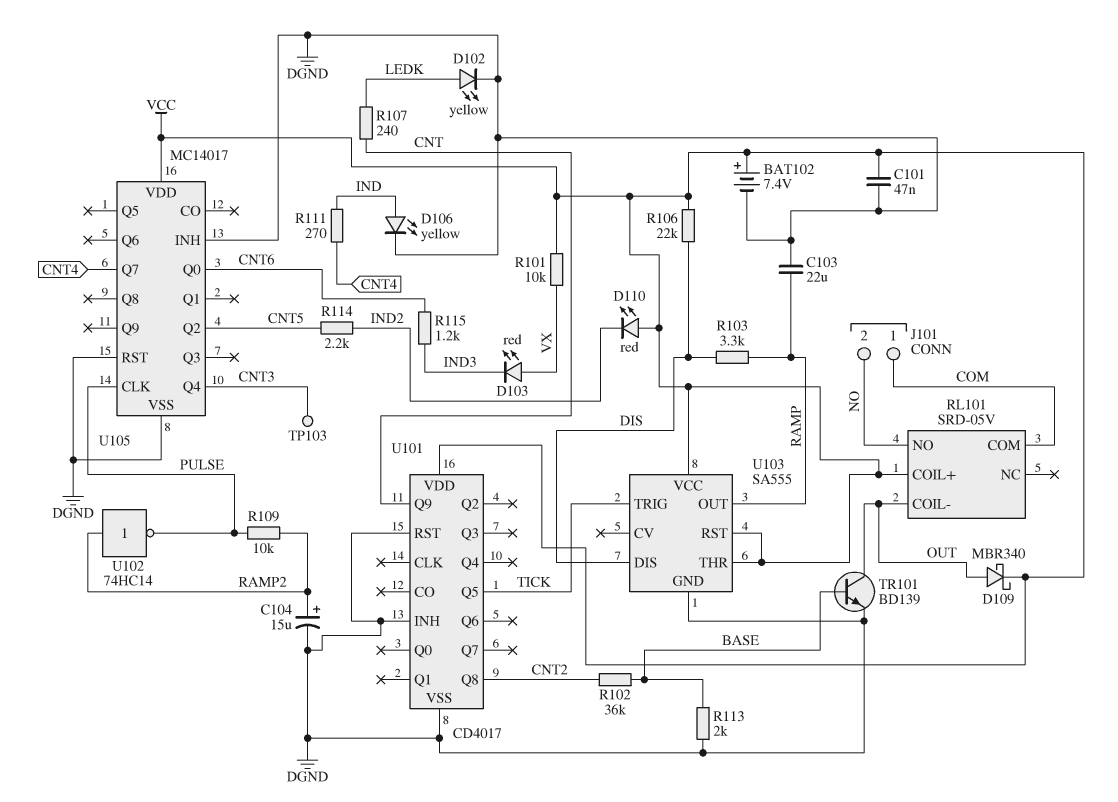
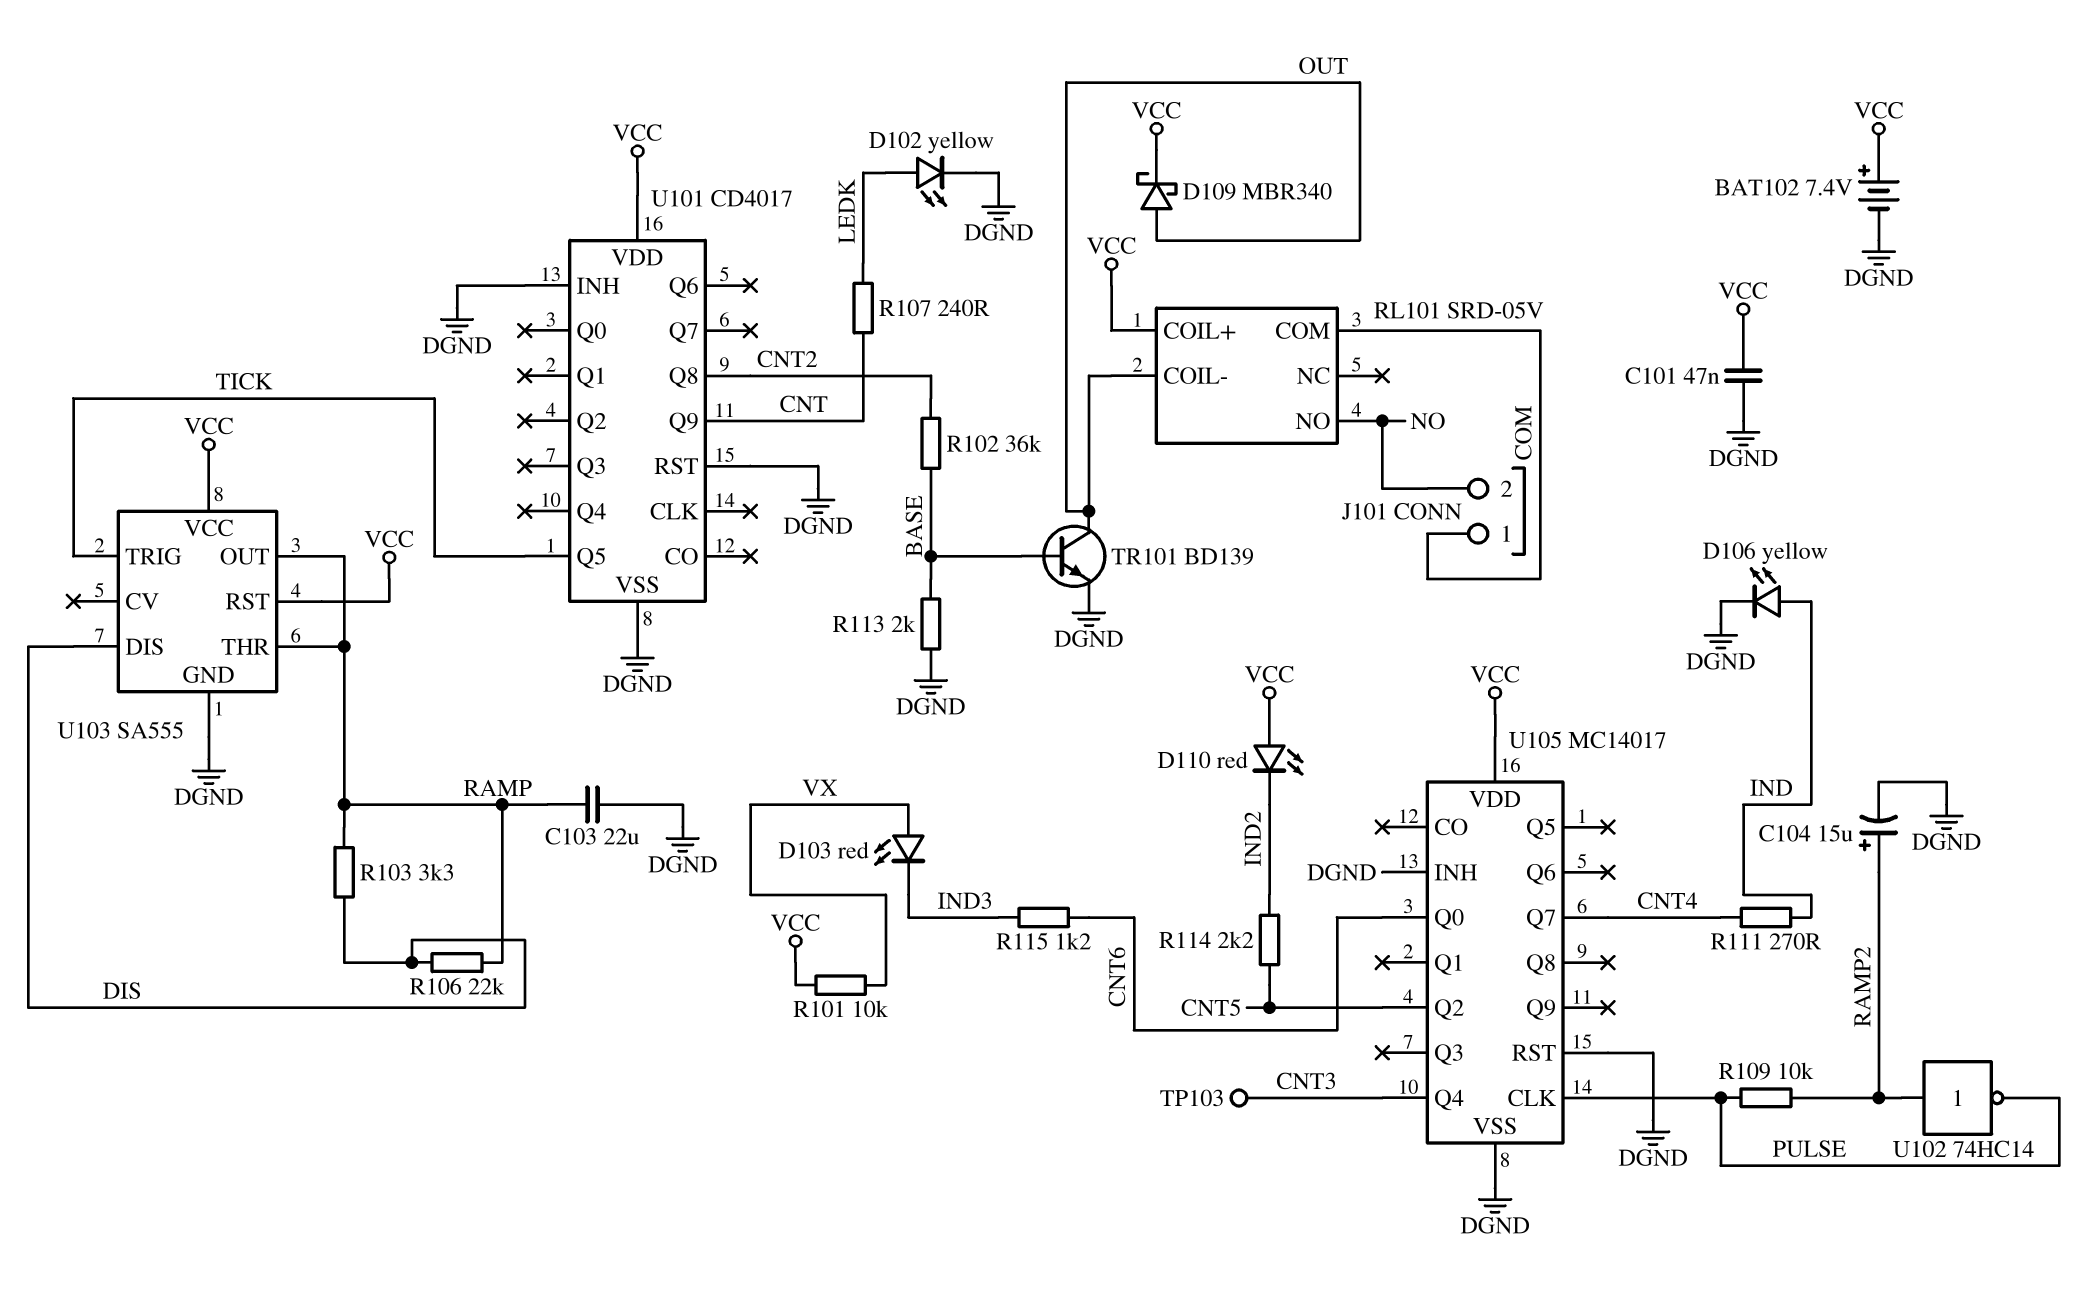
R106: 22k (DIS, VCC) -> 22k (DIS, RAMP)
U103 pin THR: VCC -> RAMP

